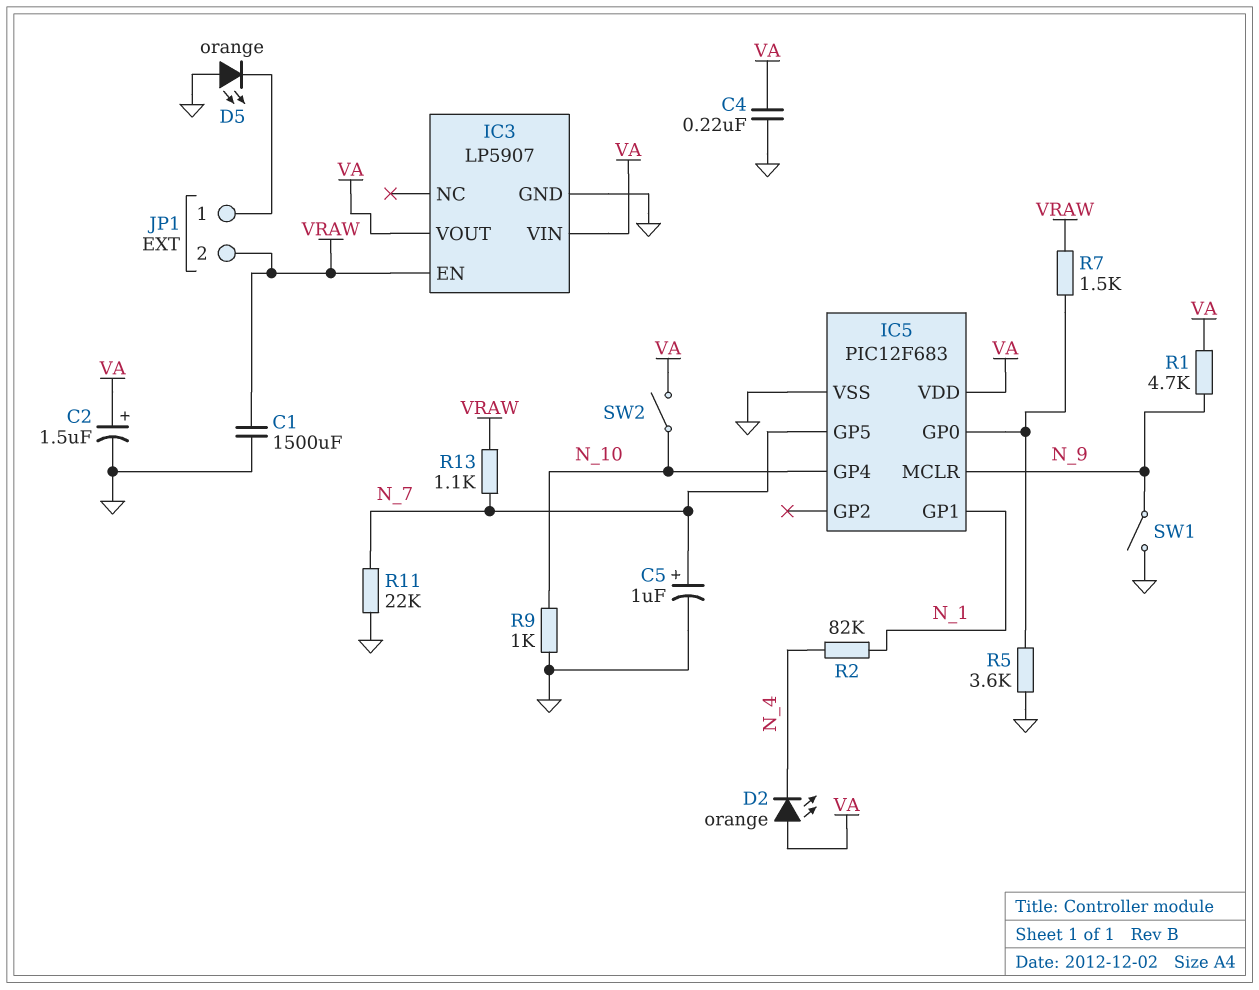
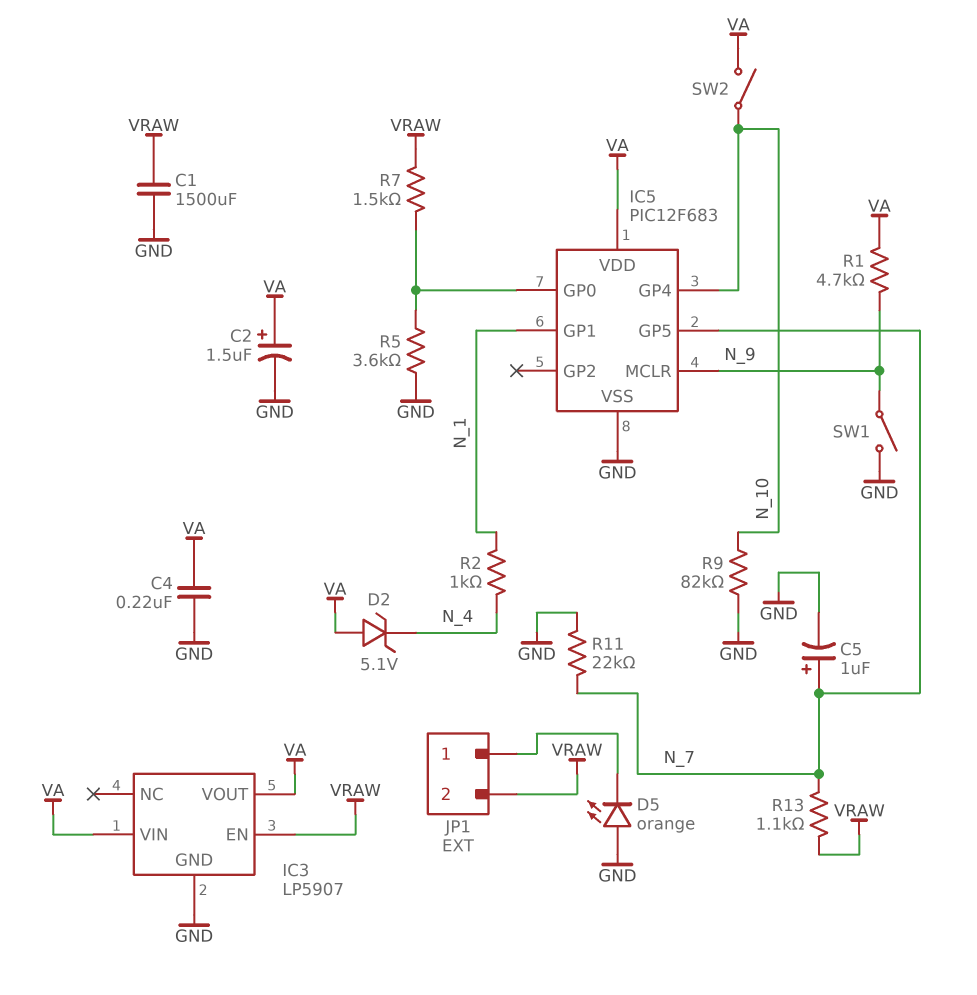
D2: LED orange (A VA, K N_4) -> zener 5.1V (A VA, K N_4)
R2: 82k (N_1, N_4) -> 1k (N_1, N_4)
R9: 1k (GND, N_10) -> 82k (GND, N_10)

